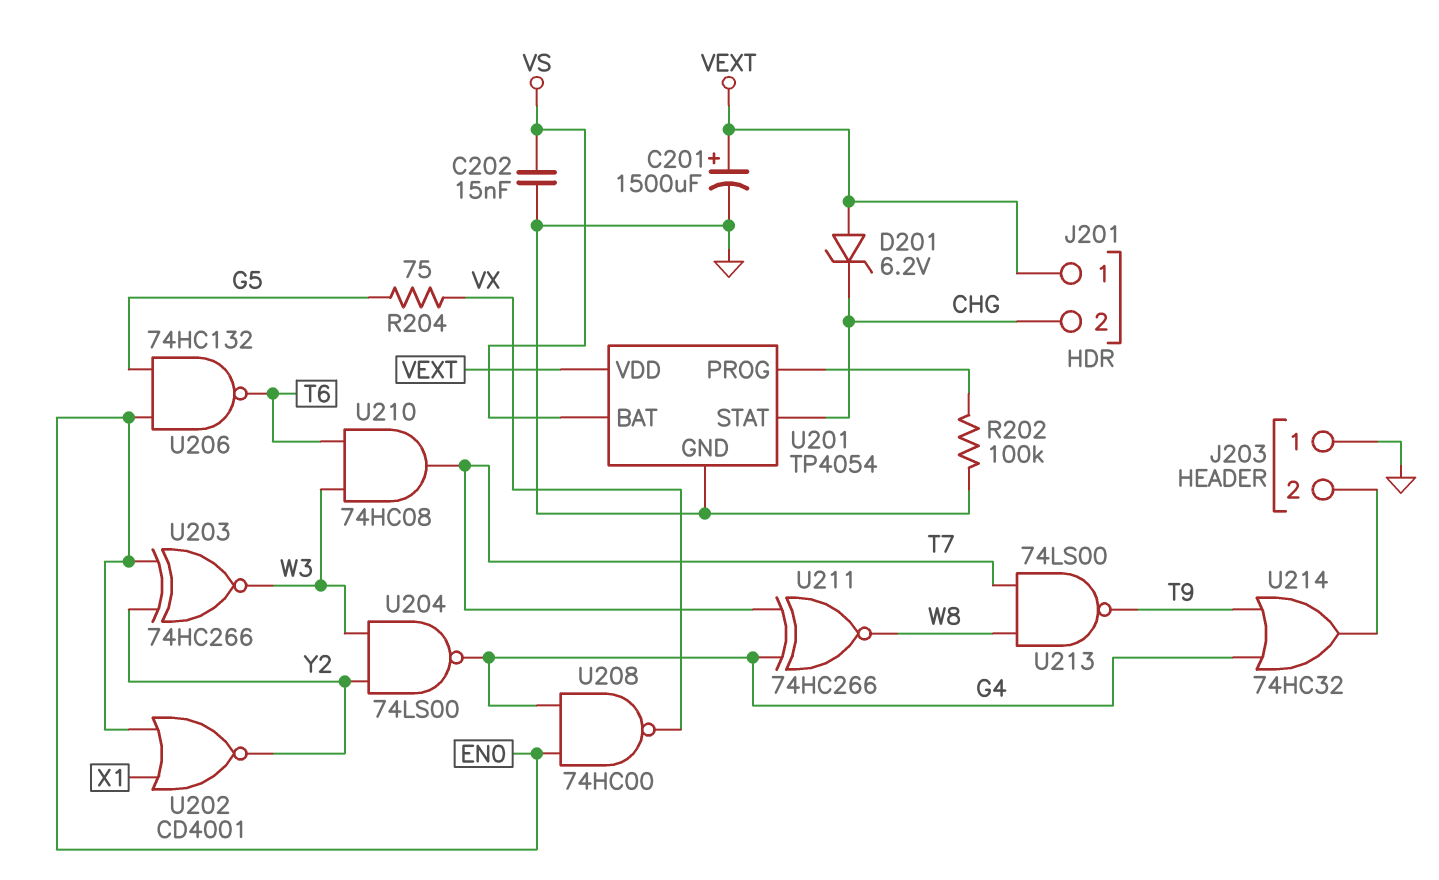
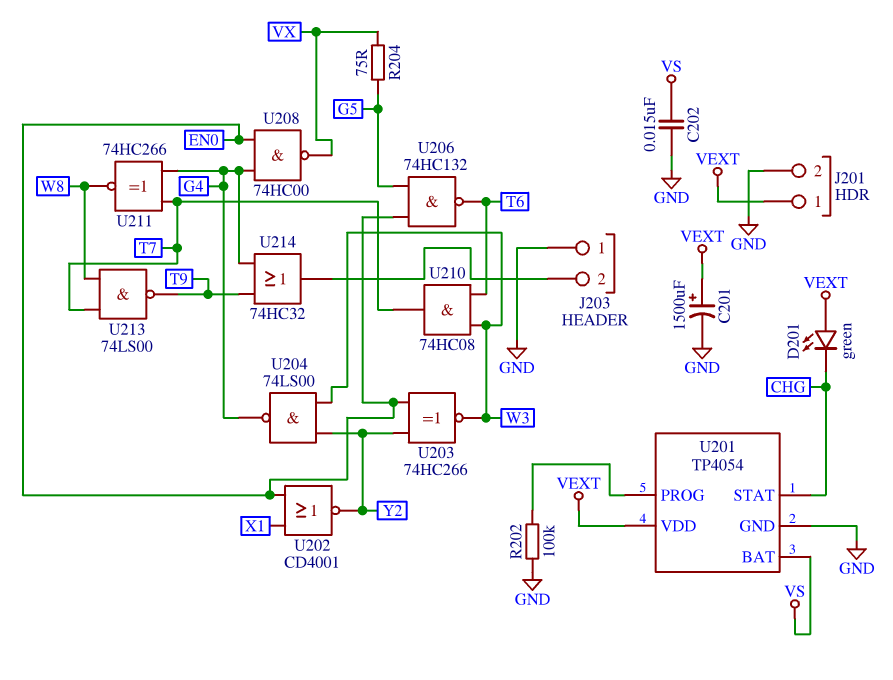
D201: zener 6.2V (A VEXT, K CHG) -> LED green (A VEXT, K CHG)
J201 pin 2: CHG -> GND

